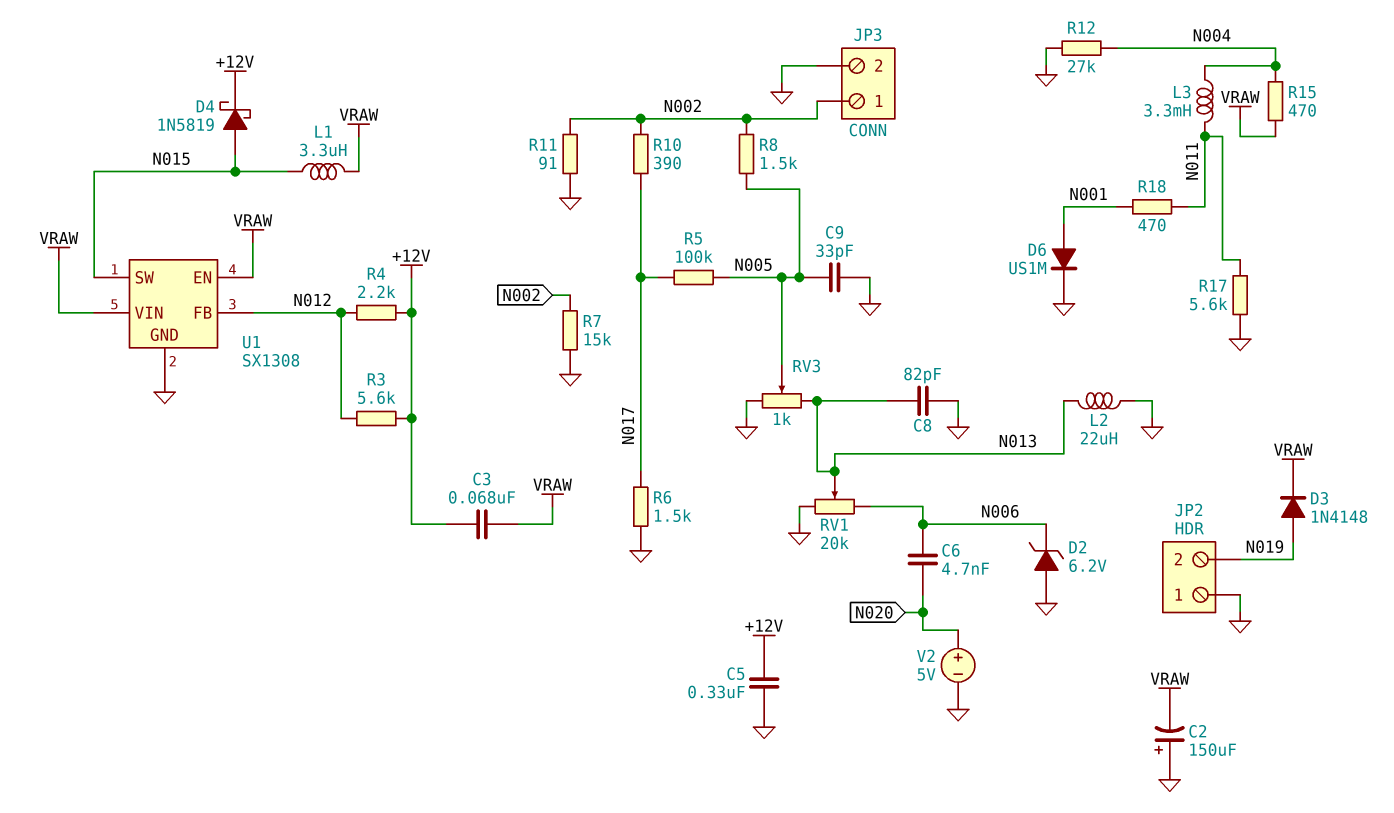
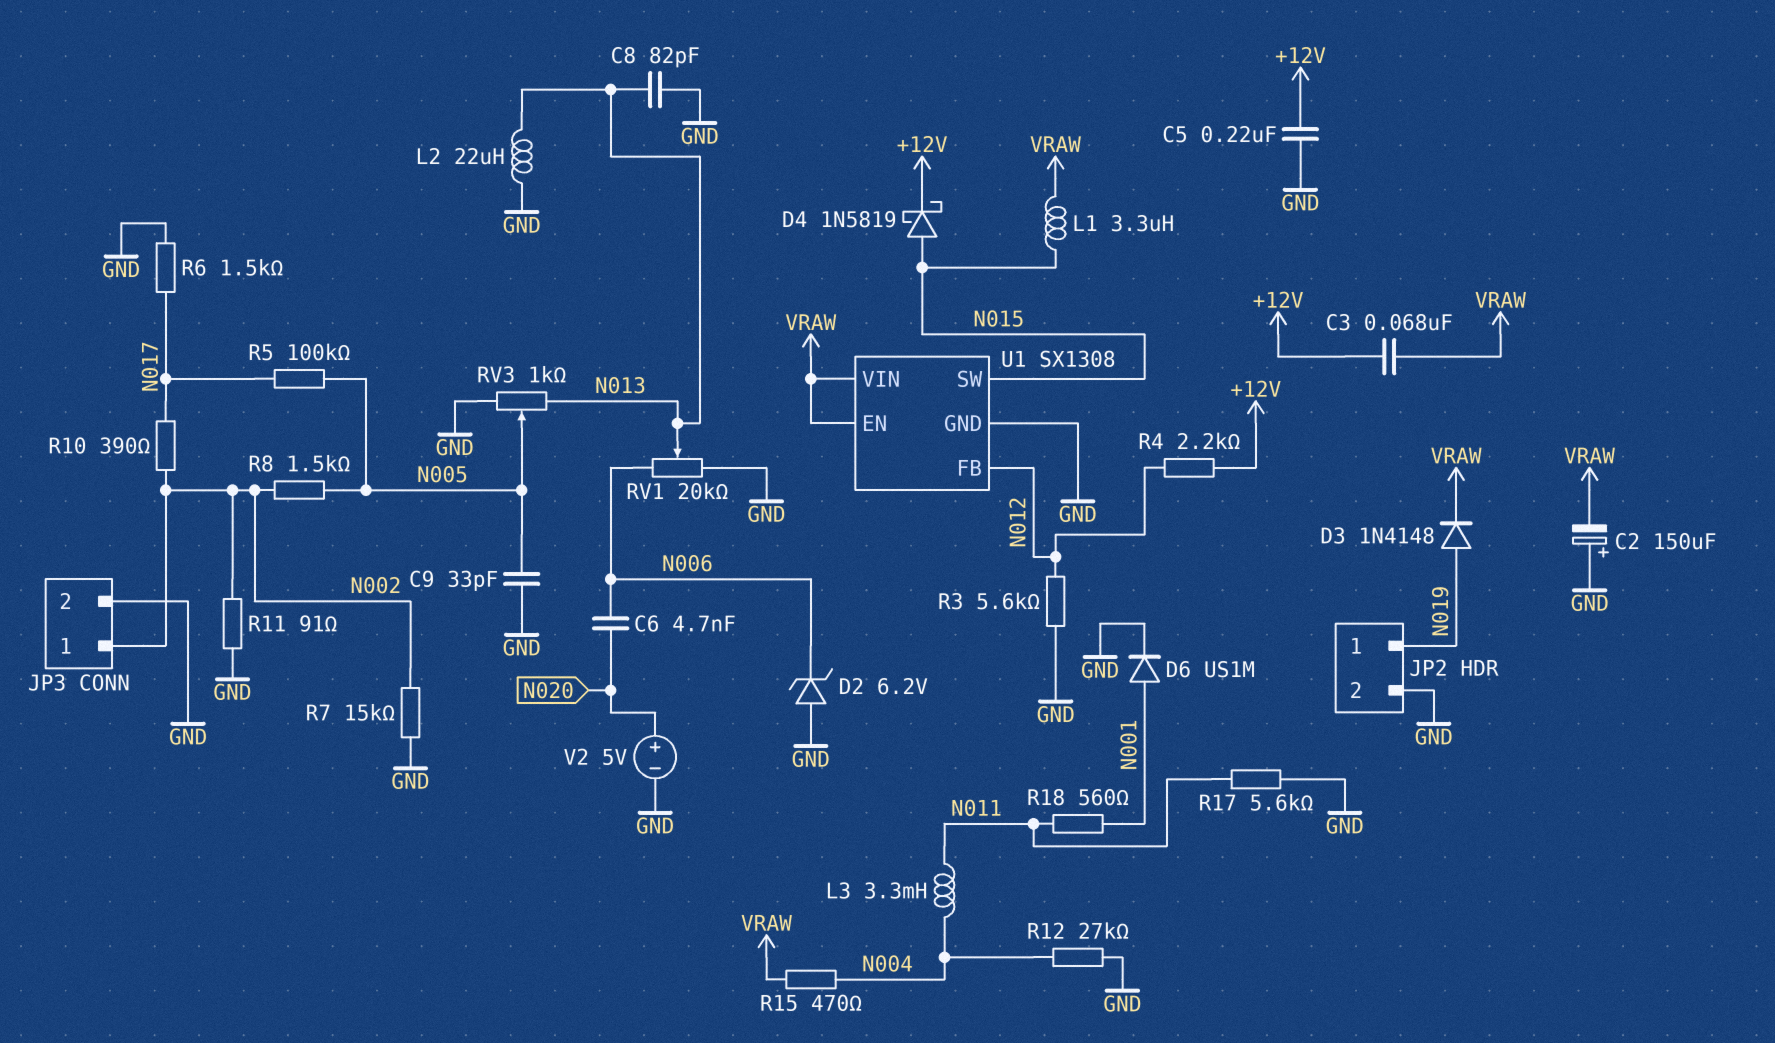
C5: 330nF (+12V, GND) -> 220nF (+12V, GND)
JP2 pin 1: GND -> N019
JP2 pin 2: N019 -> GND
R3: 5.6k (+12V, N012) -> 5.6k (GND, N012)
R18: 470 (N001, N011) -> 560 (N001, N011)

